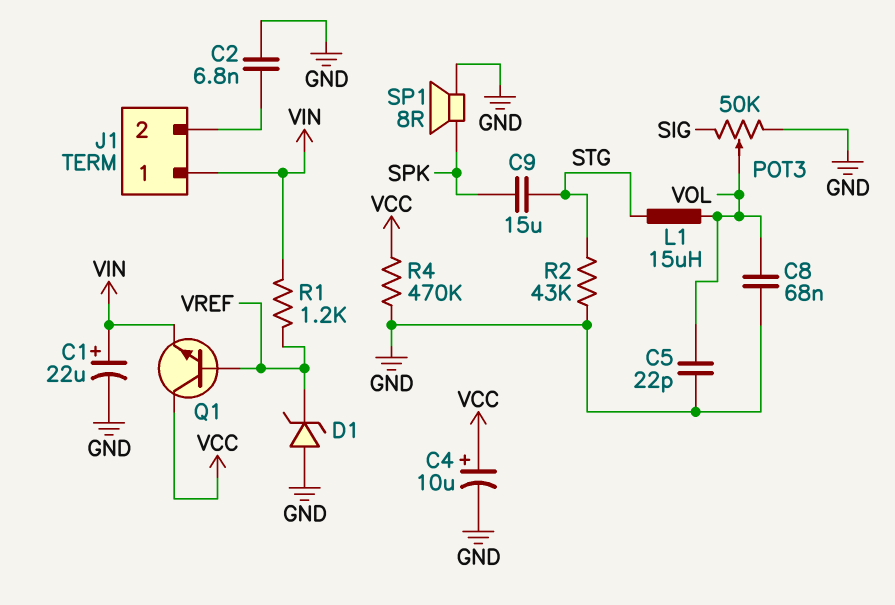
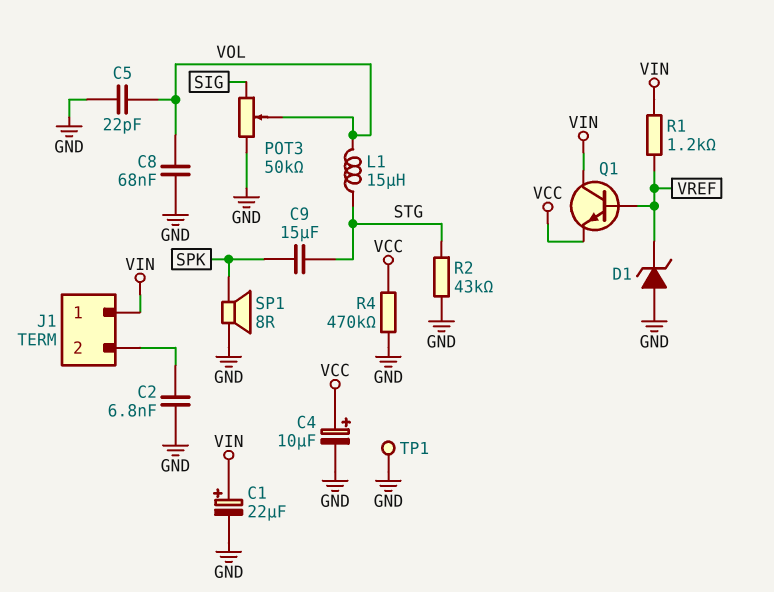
Q1: NPN (B VREF, C VCC, E VIN) -> NPN (B VREF, C VIN, E VCC)
TP1: none -> test point (GND)

